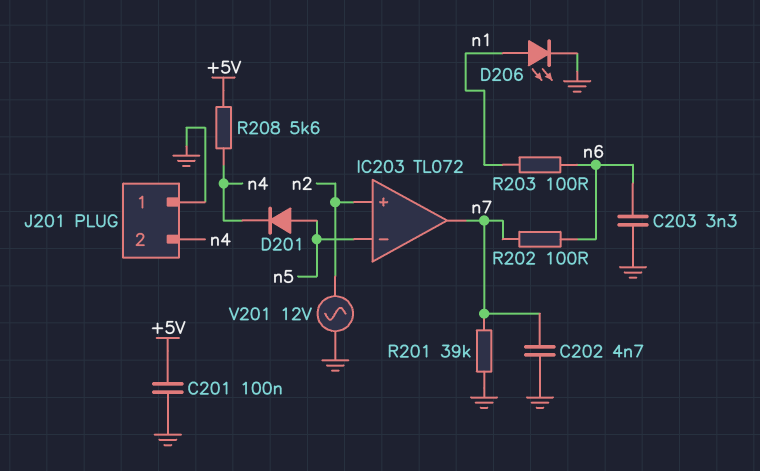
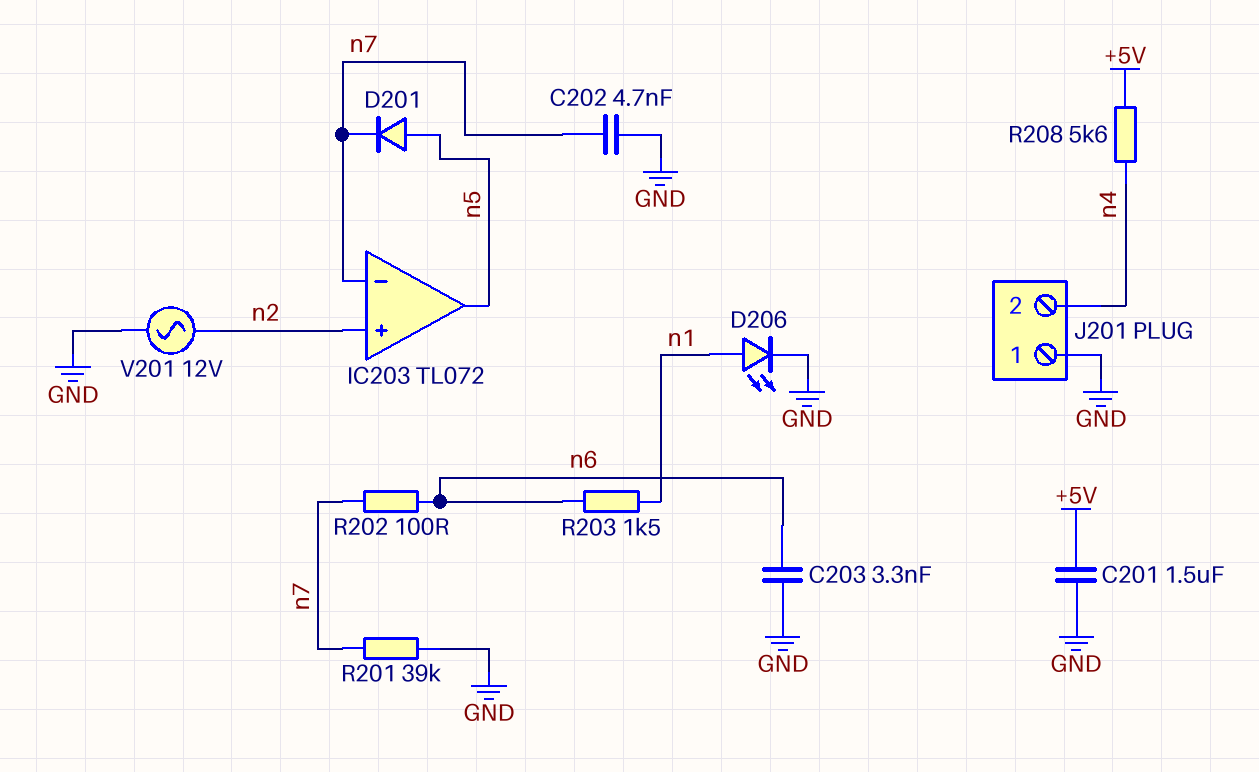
C201: 100nF (+5V, GND) -> 1.5uF (+5V, GND)
D201: diode (A n5, K n4) -> diode (A n5, K n7)
IC203 pin in-: n5 -> n7
IC203 pin out: n7 -> n5
R203: 100 (n1, n6) -> 1.5k (n1, n6)

